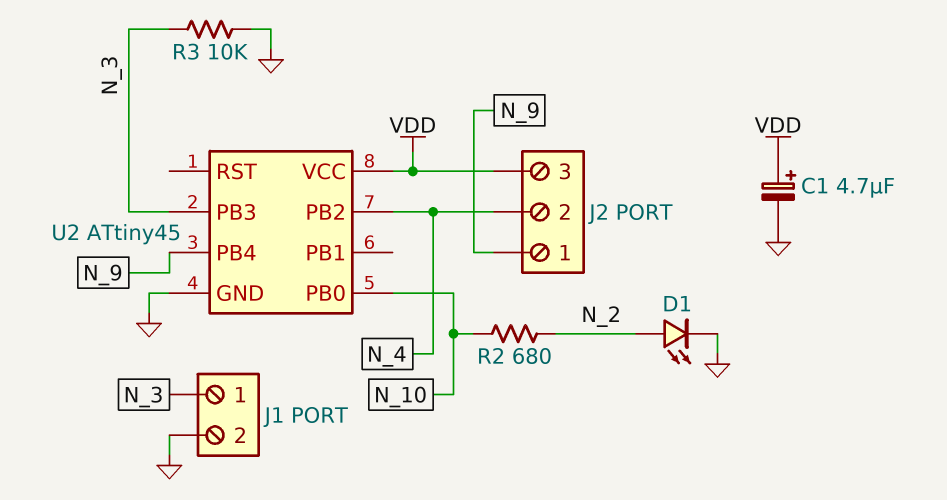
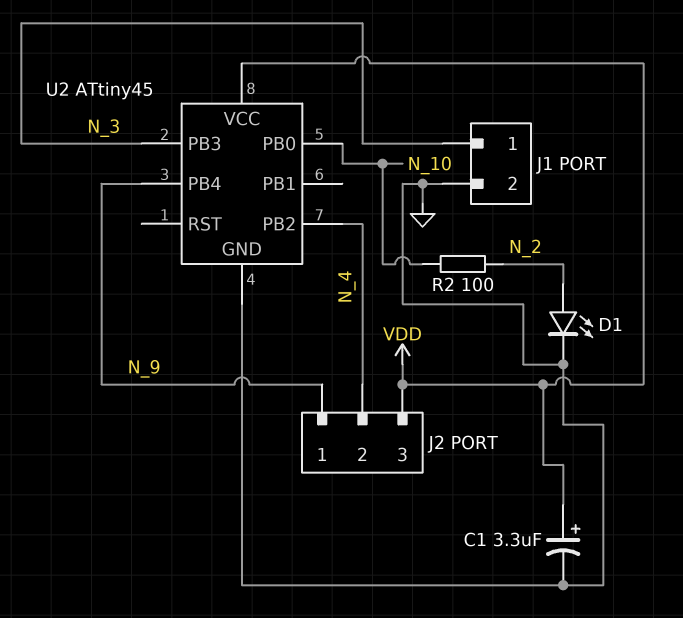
C1: 4.7uF (plus VDD, minus GND) -> 3.3uF (plus VDD, minus GND)
R2: 680 (N_2, N_10) -> 100 (N_2, N_10)
R3: 10k (GND, N_3) -> none

